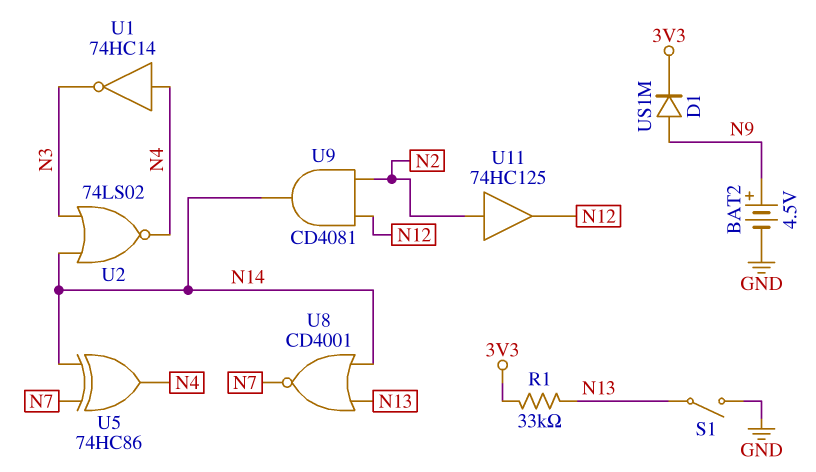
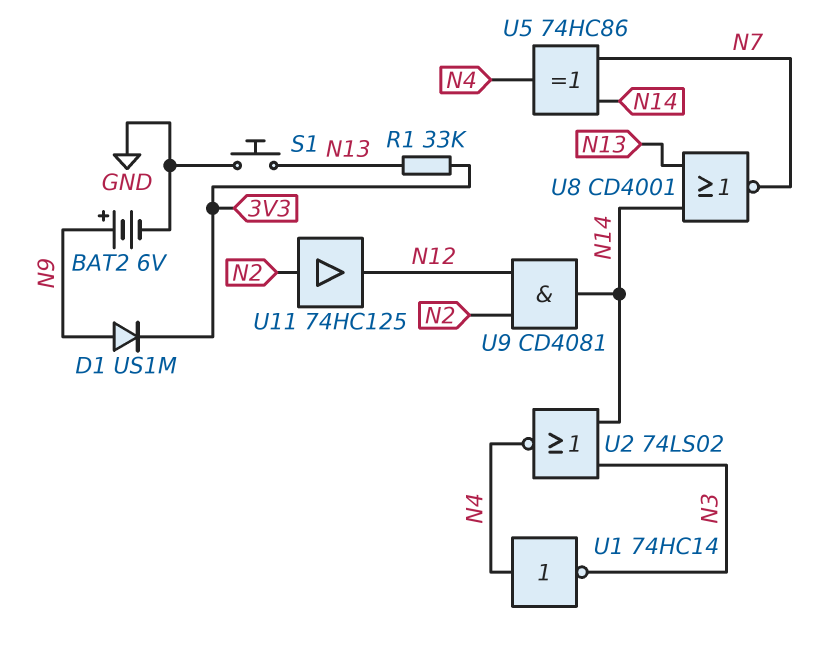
BAT2: 4.5V (plus N9, minus GND) -> 6V (plus N9, minus GND)
S1: switch (GND, N13) -> button (GND, N13)

